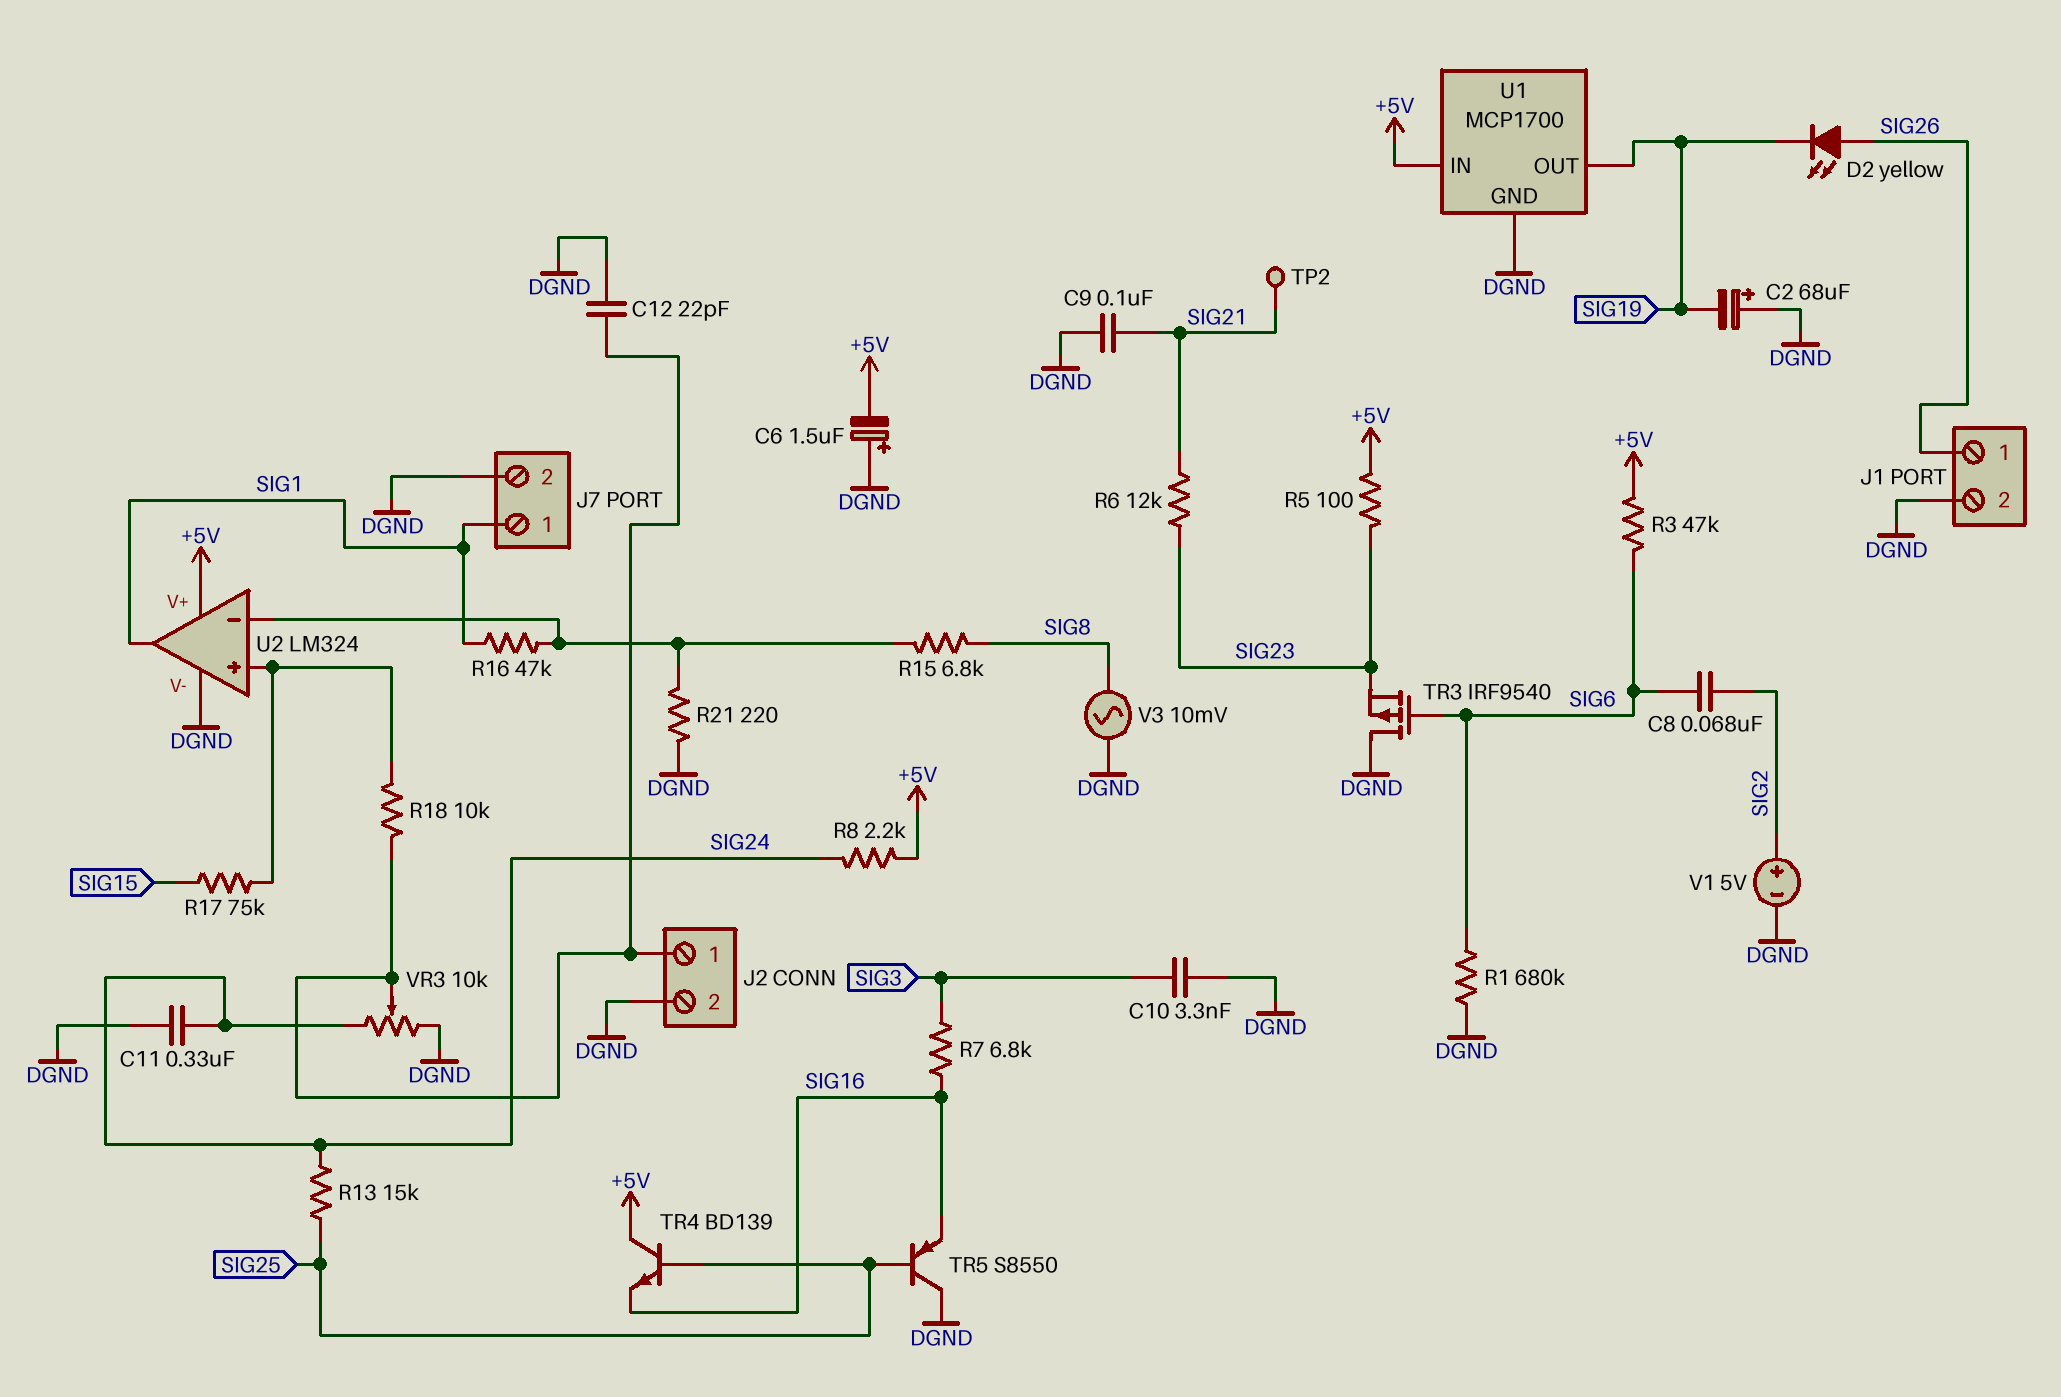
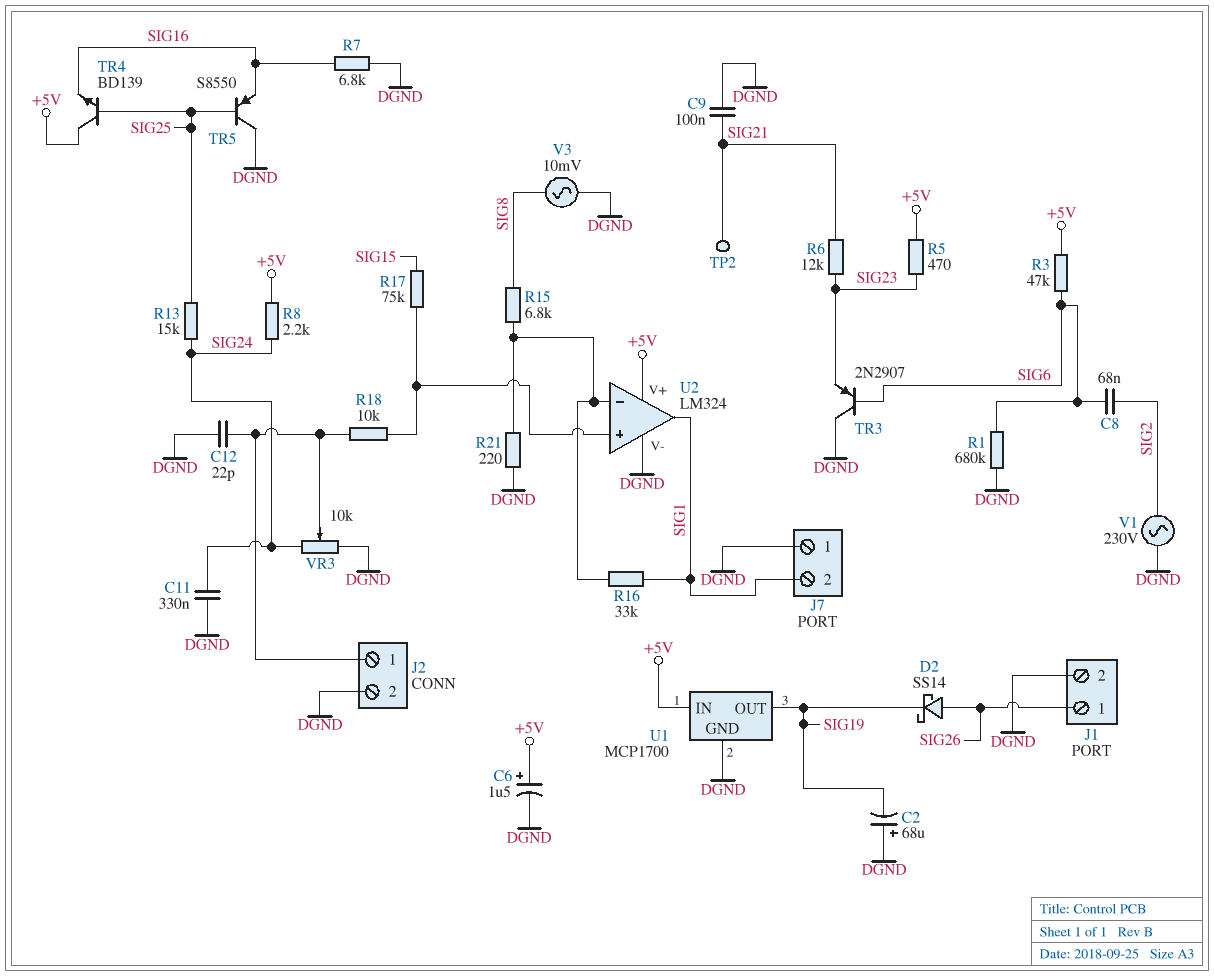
C6: 1.5uF (plus DGND, minus +5V) -> 1.5uF (plus +5V, minus DGND)
C10: 3.3nF (DGND, SIG3) -> none
D2: LED yellow (A SIG26, K SIG19) -> schottky SS14 (A SIG26, K SIG19)
J7 pin 1: SIG1 -> DGND
J7 pin 2: DGND -> SIG1
R5: 100 (+5V, SIG23) -> 470 (+5V, SIG23)
R7: 6.8k (SIG3, SIG16) -> 6.8k (DGND, SIG16)
R16: 47k (SIG1, U2/in-) -> 33k (SIG1, U2/in-)
TR3: PMOS IRF9540 (G SIG6, D DGND, S SIG23) -> PNP 2N2907 (B SIG6, C DGND, E SIG23)
V1: 5V (plus SIG2, minus DGND) -> AC 230V (DGND, SIG2)

